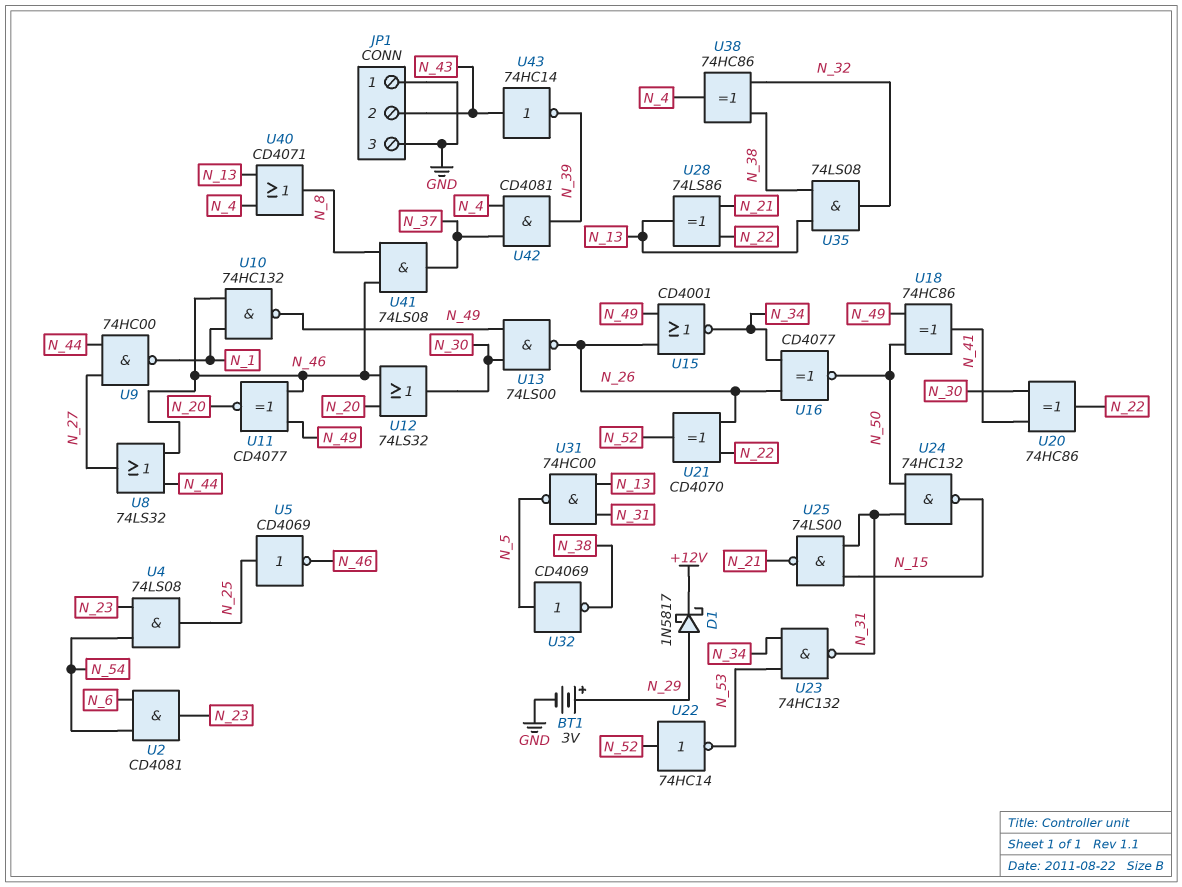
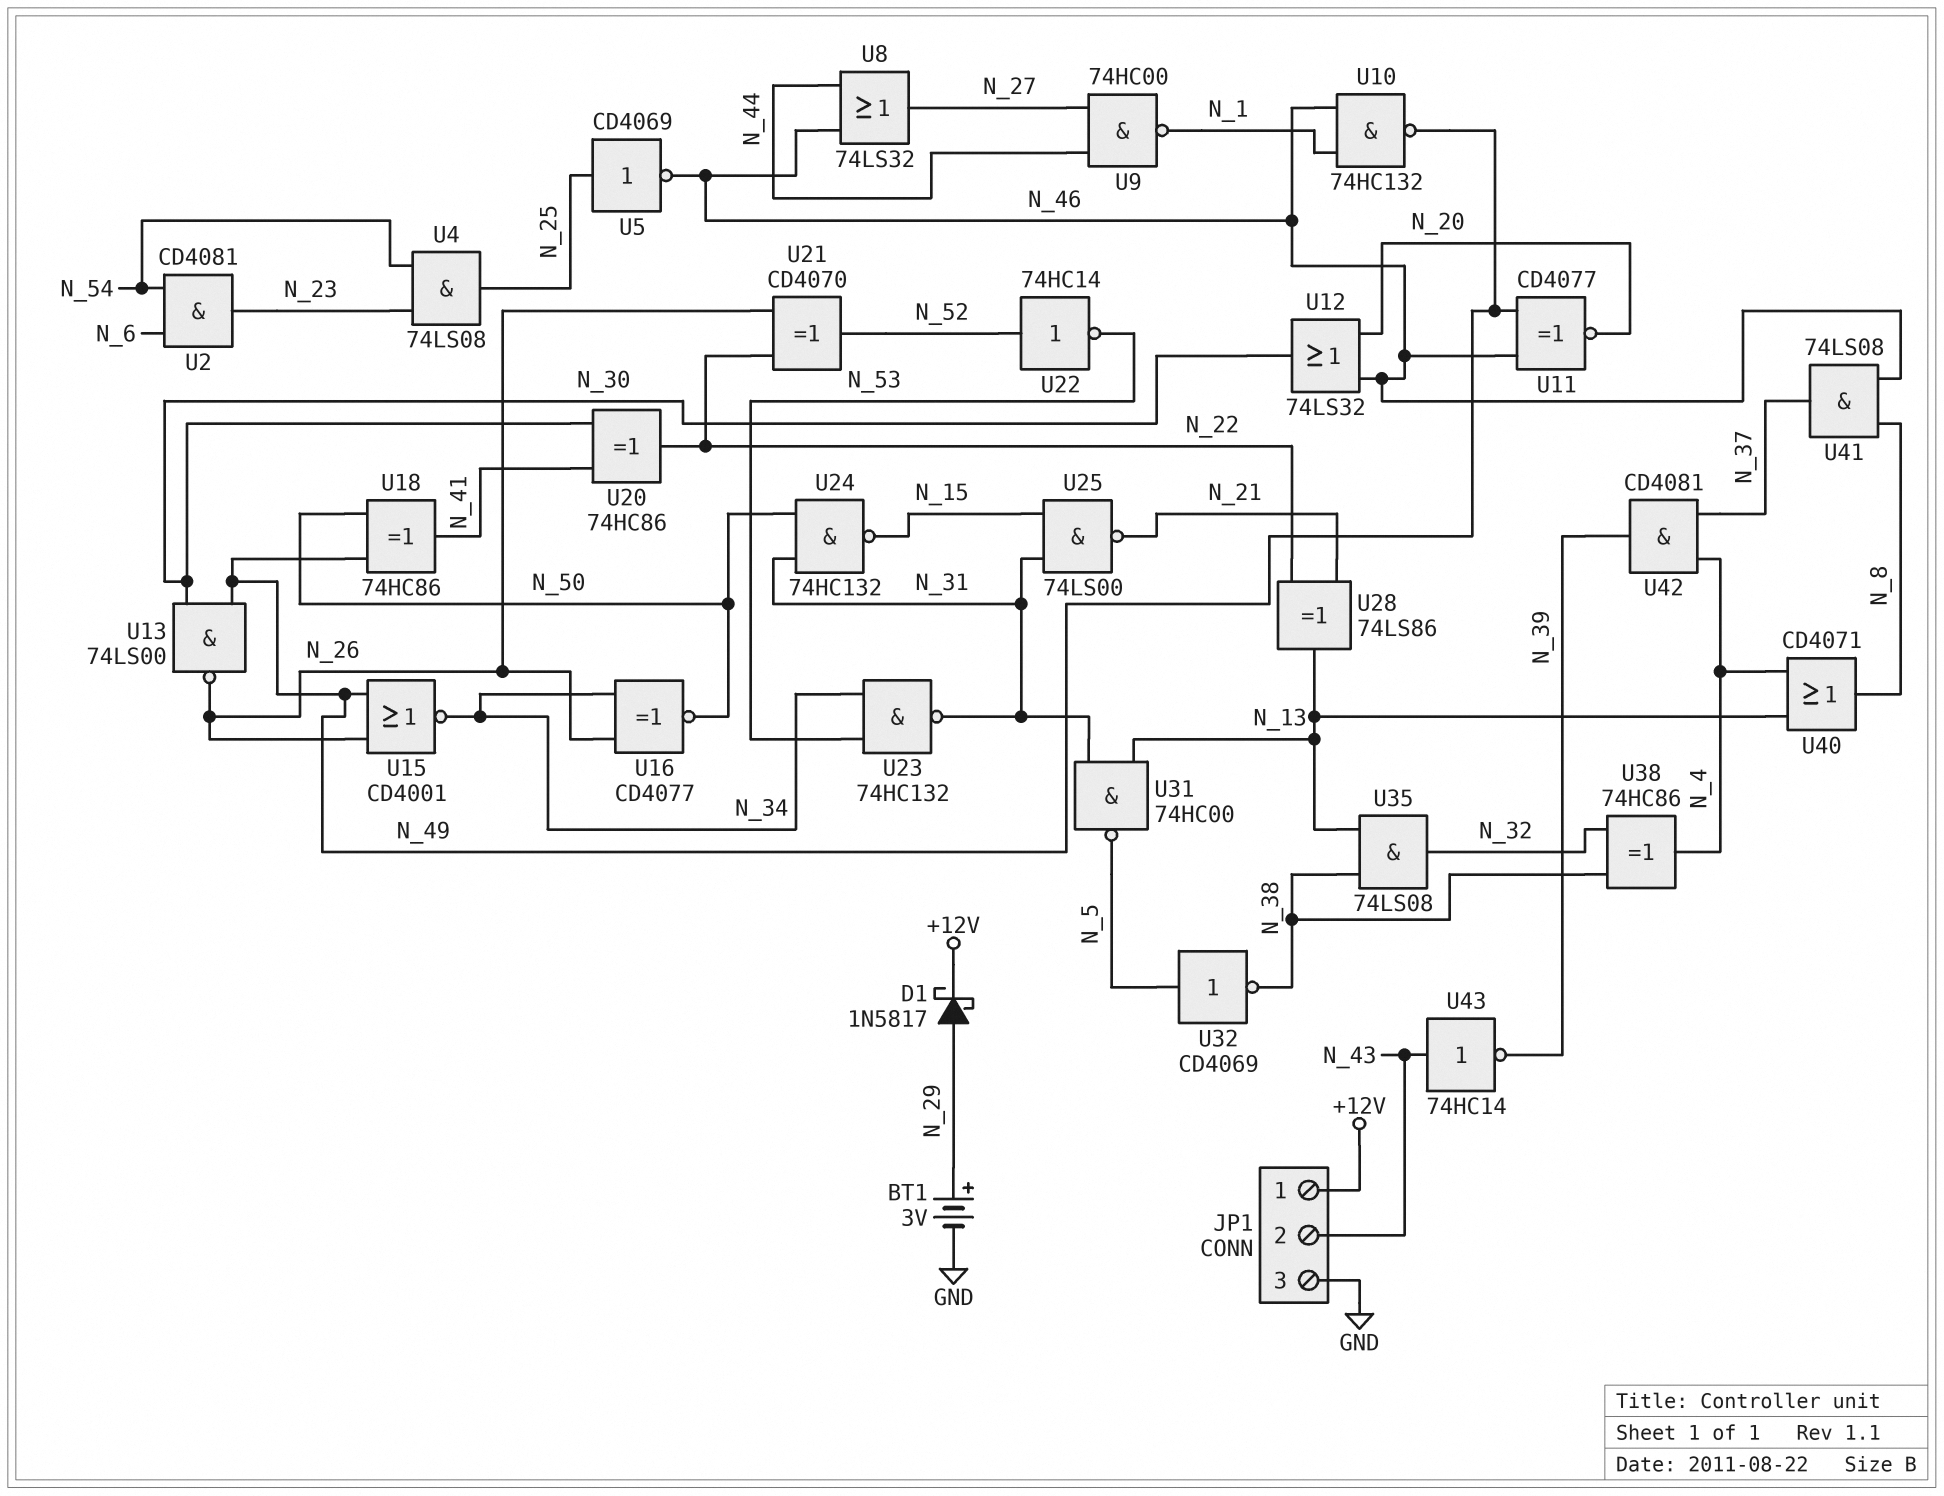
JP1 pin 1: GND -> +12V

